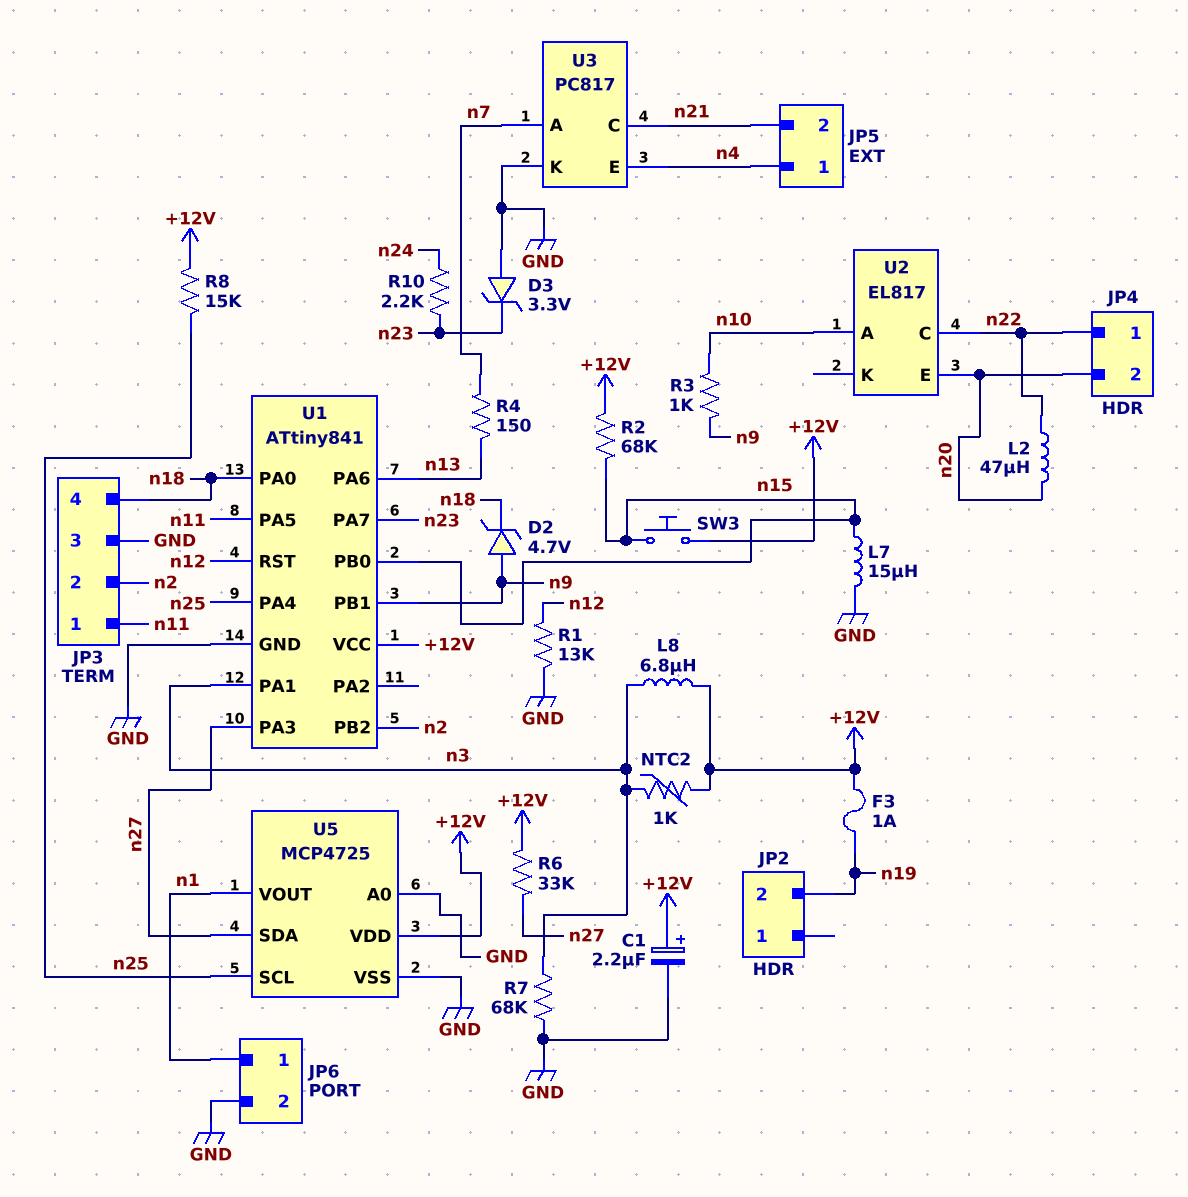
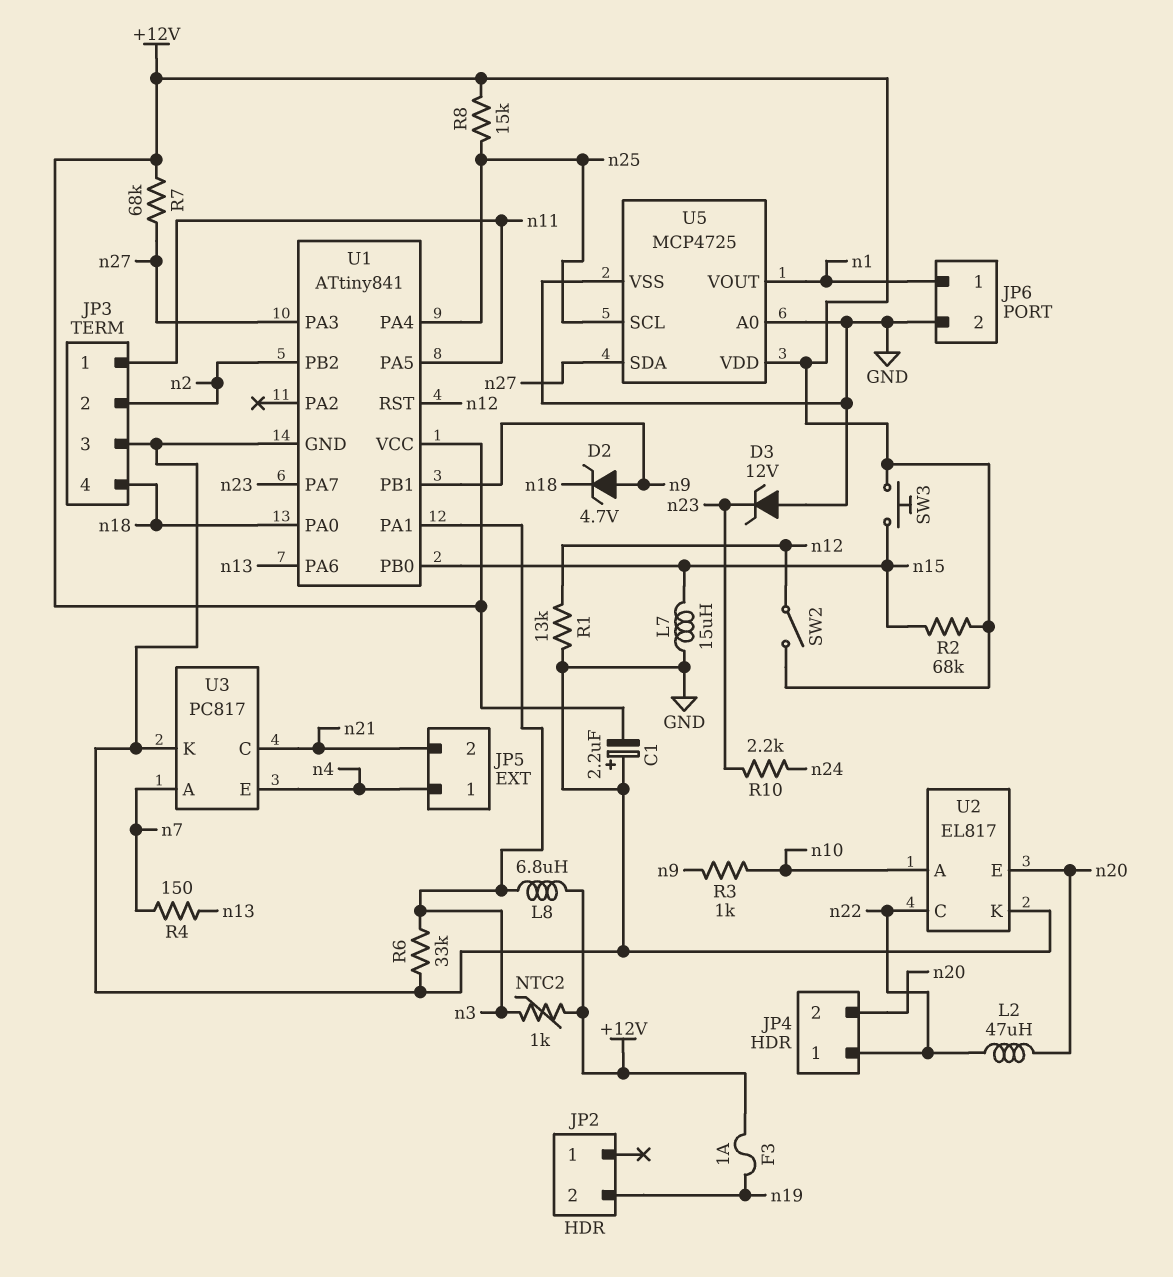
C1: 2.2uF (plus +12V, minus GND) -> 2.2uF (plus GND, minus +12V)
D3: zener 3.3V (A GND, K n23) -> zener 12V (A GND, K n23)
R6: 33k (+12V, n27) -> 33k (GND, n3)
R7: 68k (GND, n3) -> 68k (+12V, n27)
SW2: none -> switch (+12V, n12)
U2 pin K: none -> GND

